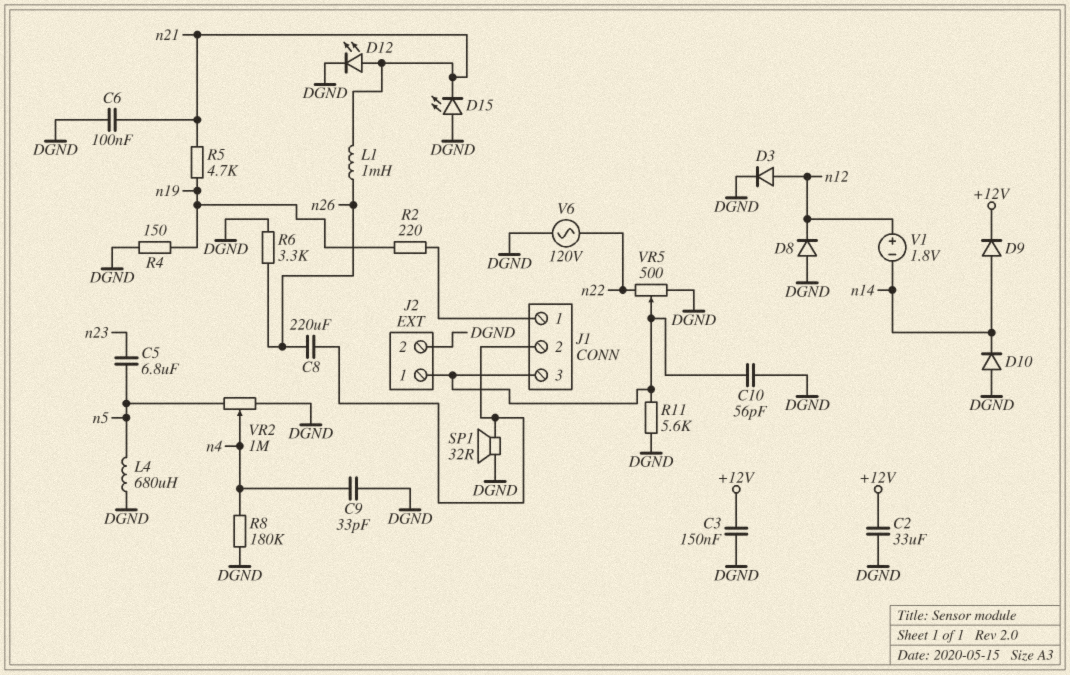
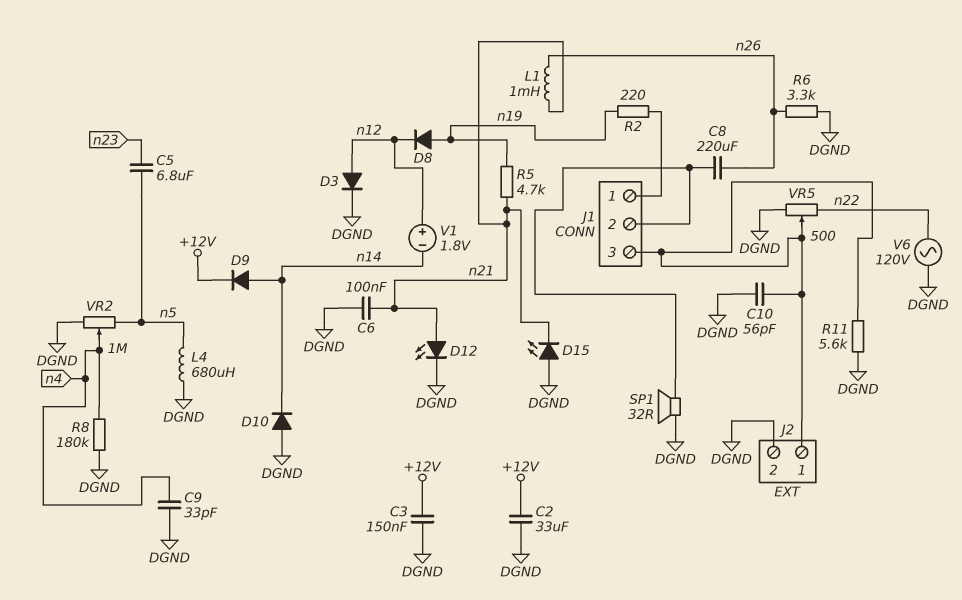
D8: diode (A DGND, K n12) -> diode (A n19, K n12)
R4: 150 (DGND, n19) -> none

